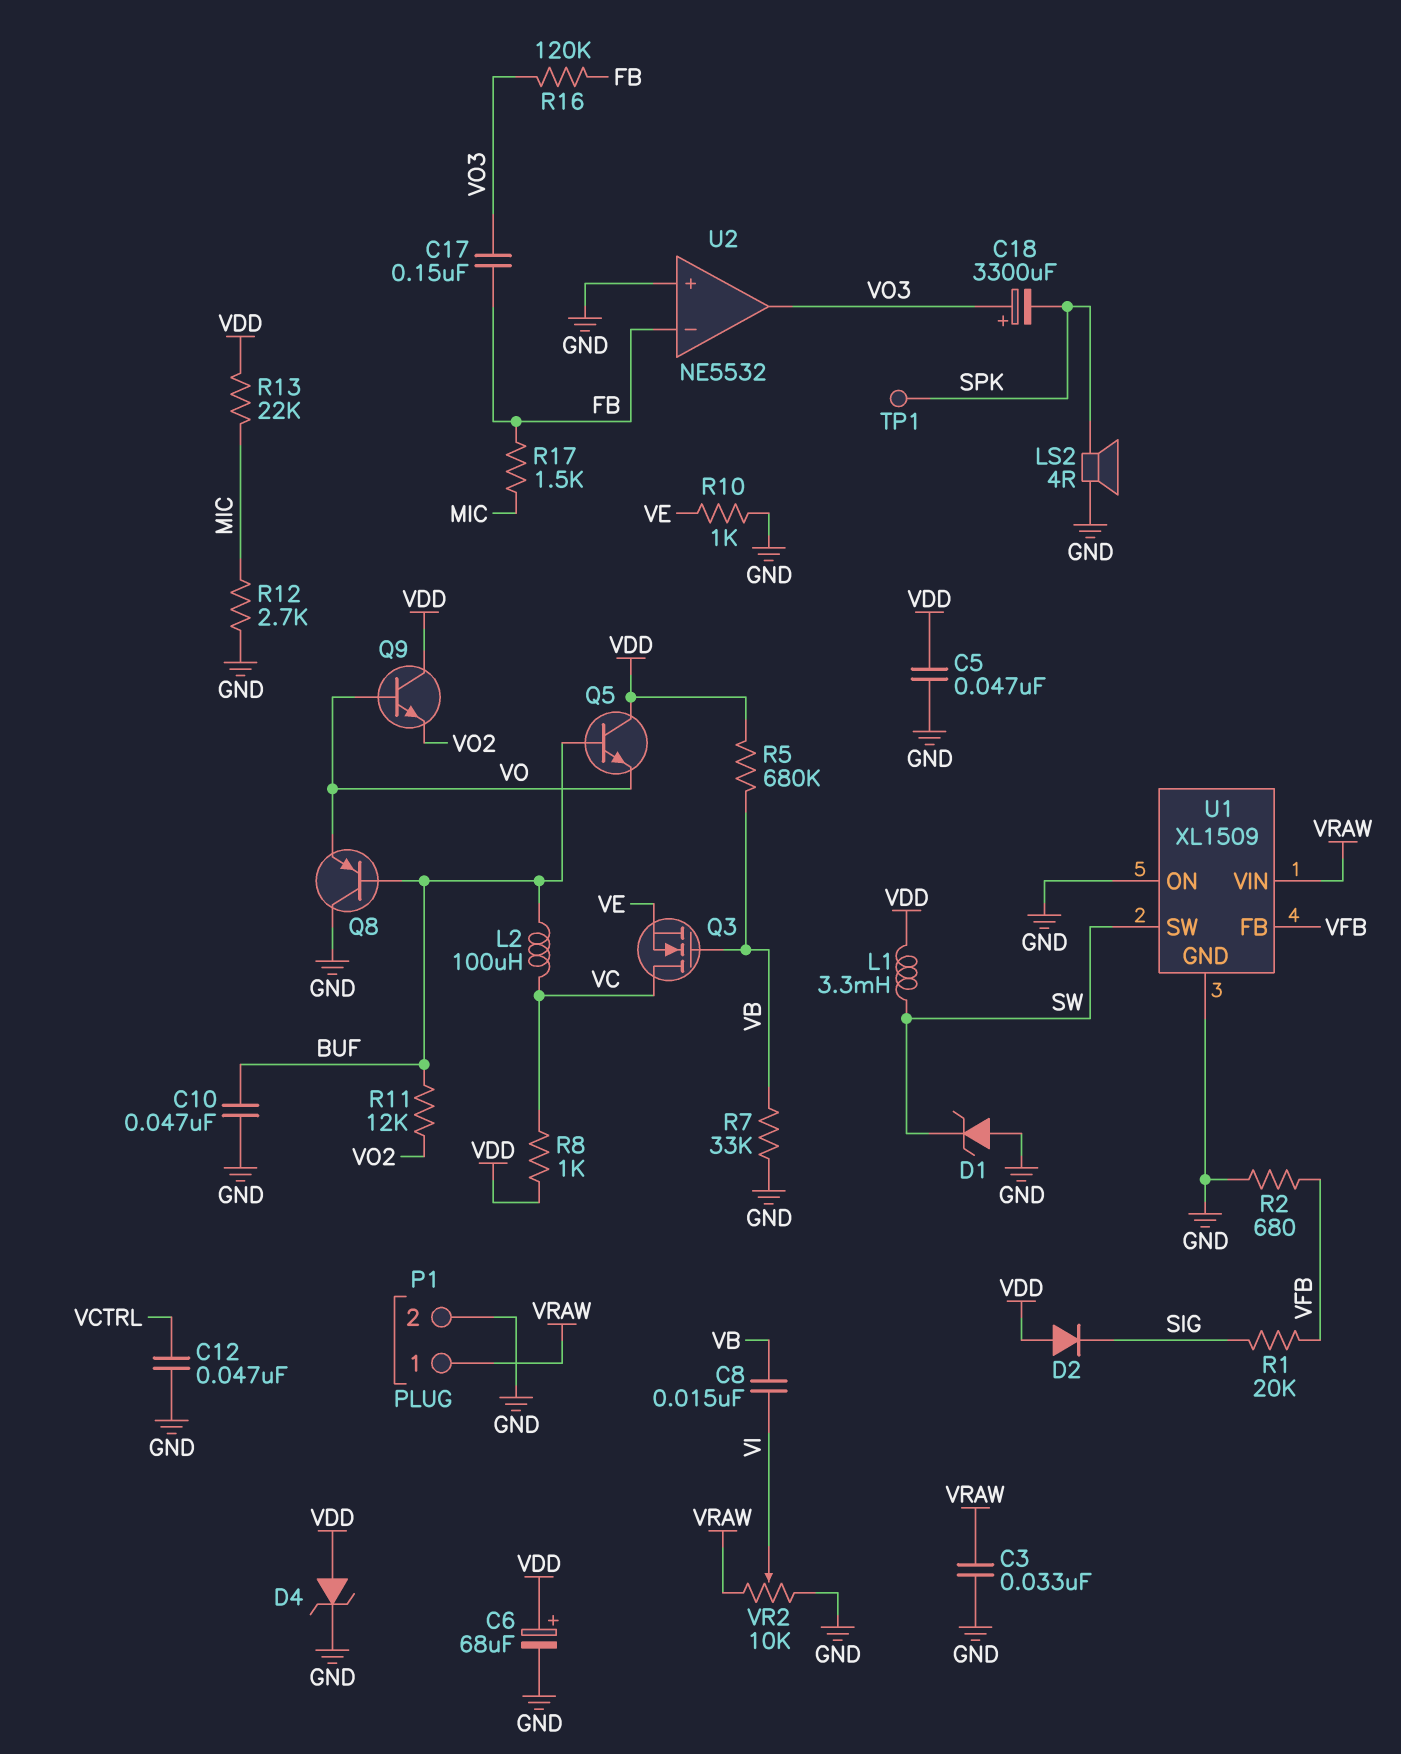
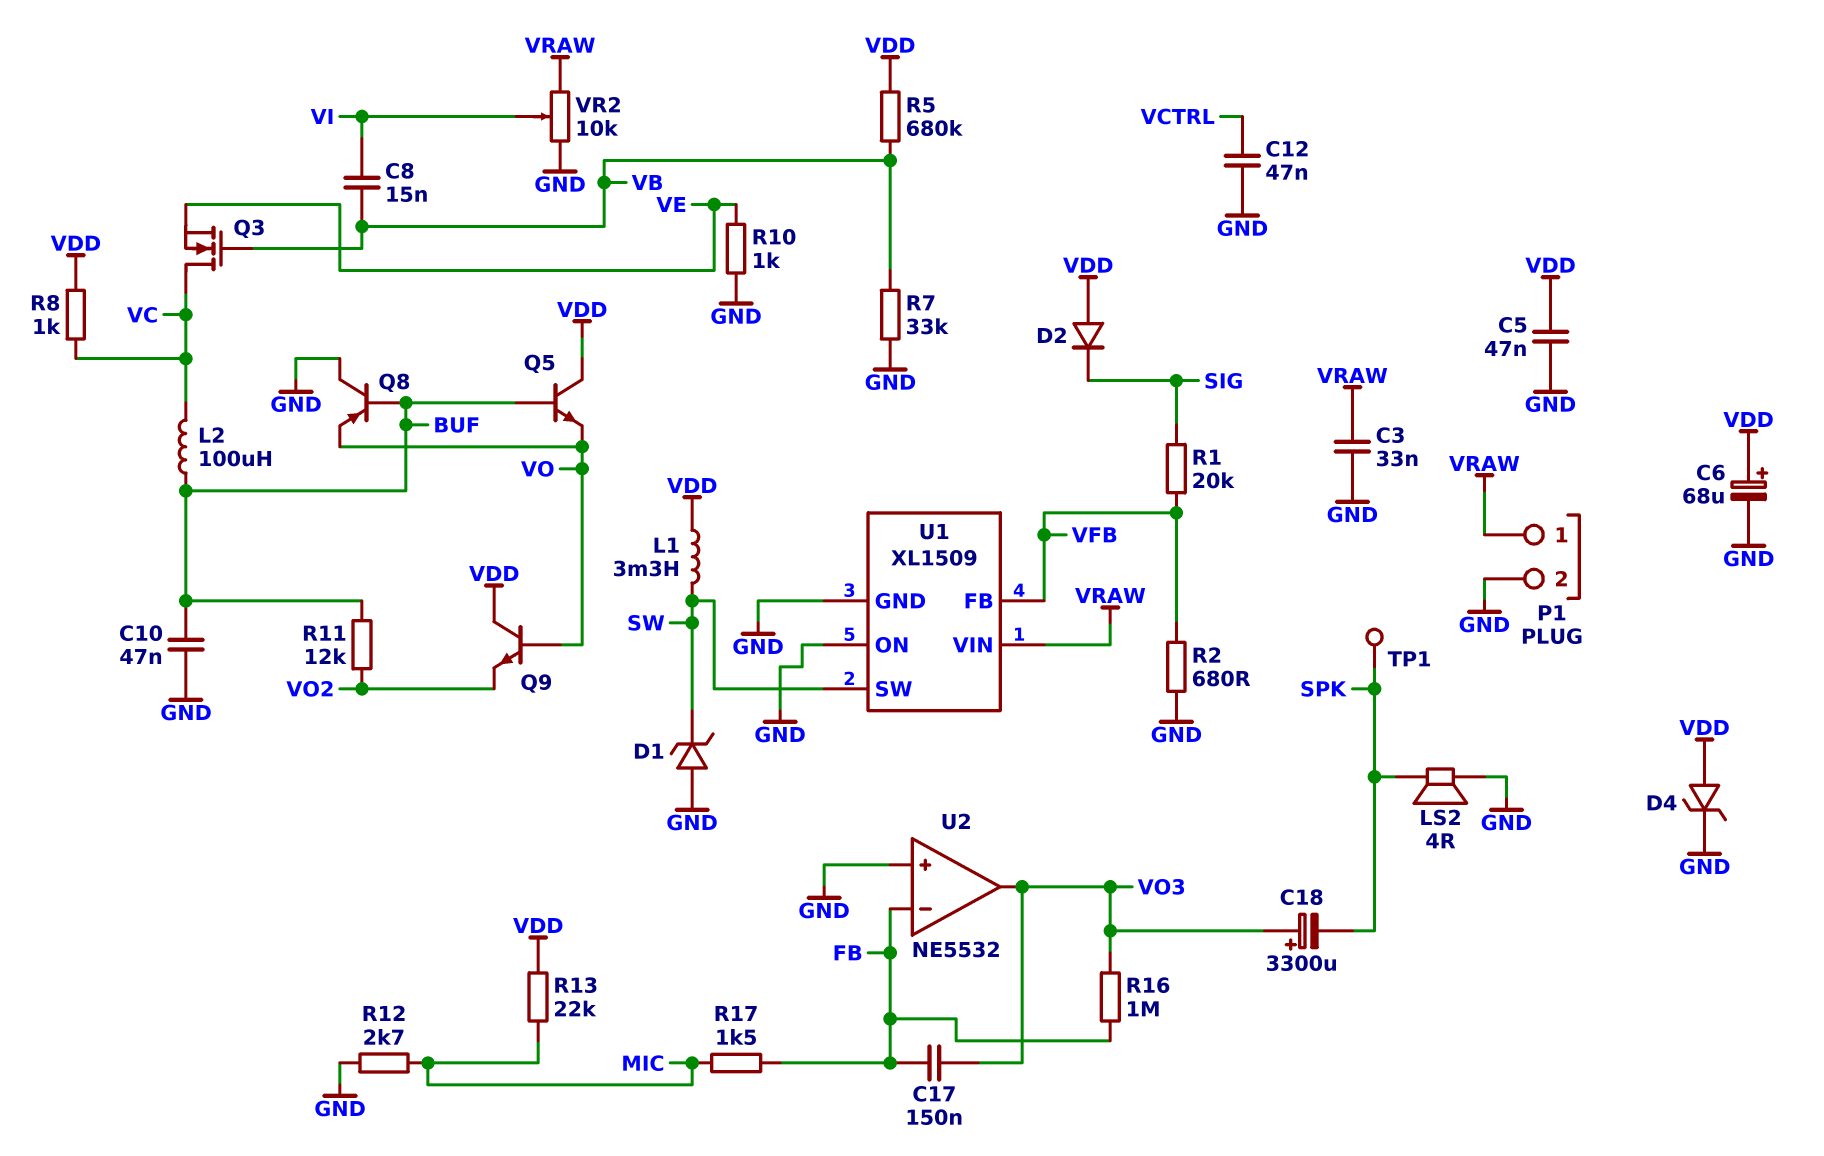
R16: 120k (FB, VO3) -> 1M (FB, VO3)

